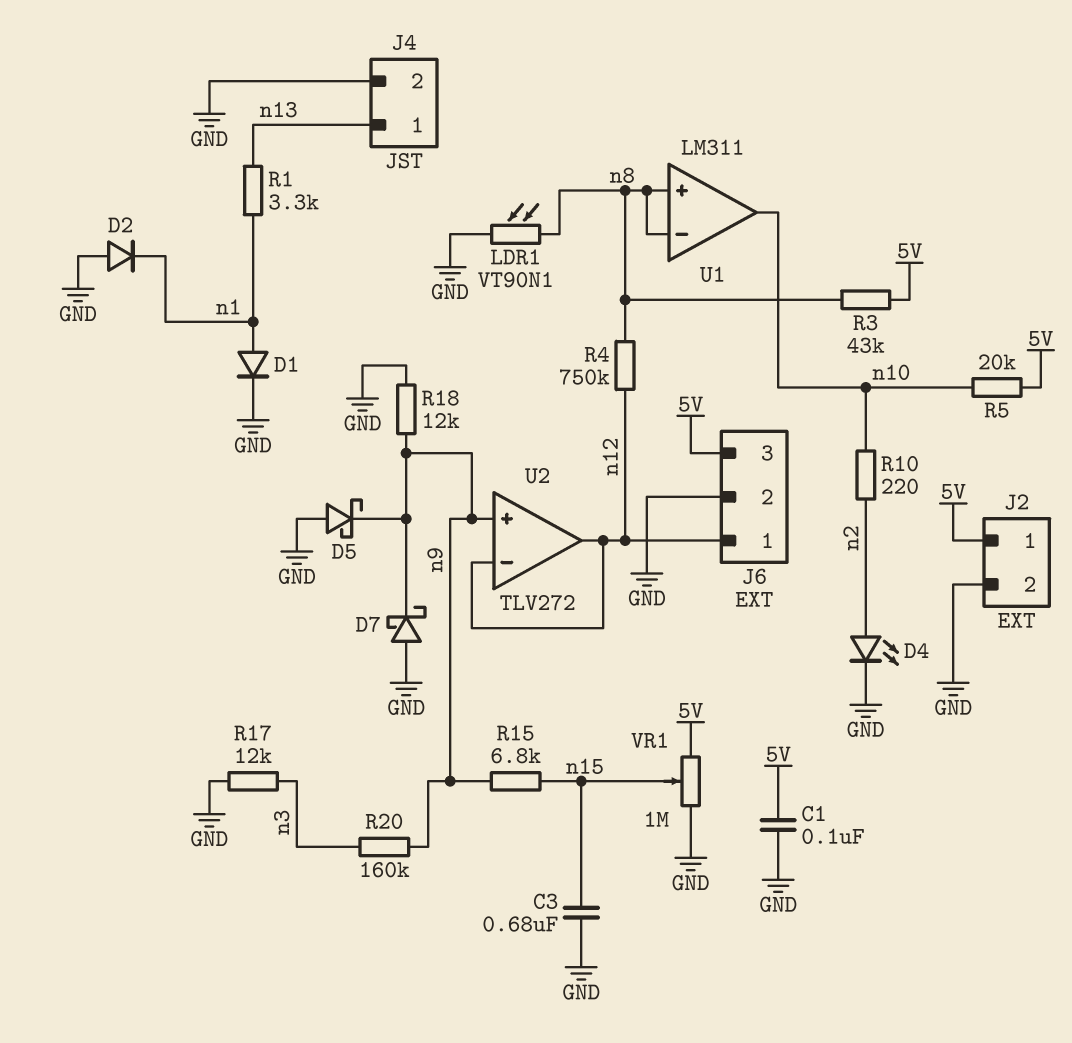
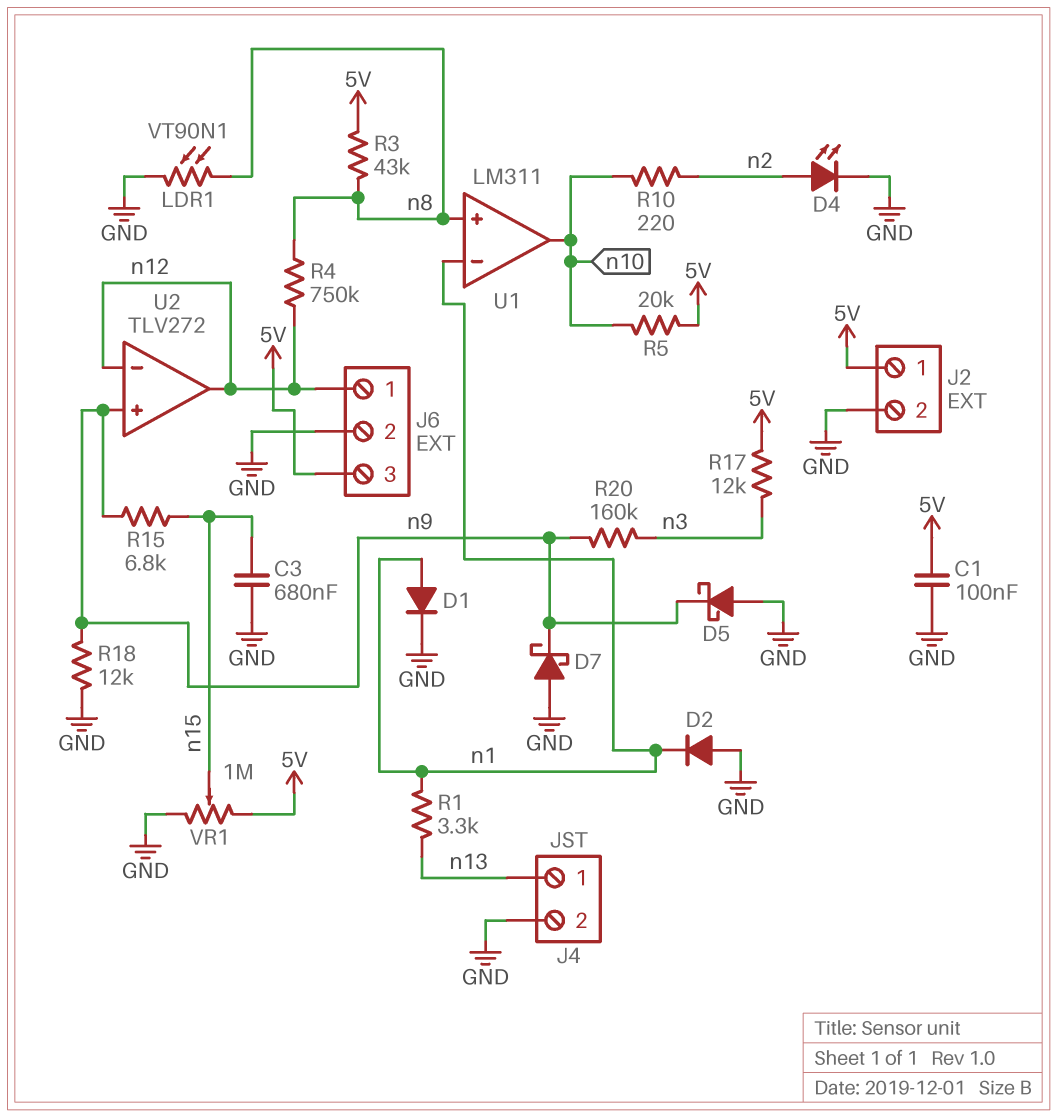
R17: 12k (GND, n3) -> 12k (5V, n3)
U1 pin in-: n8 -> n1

